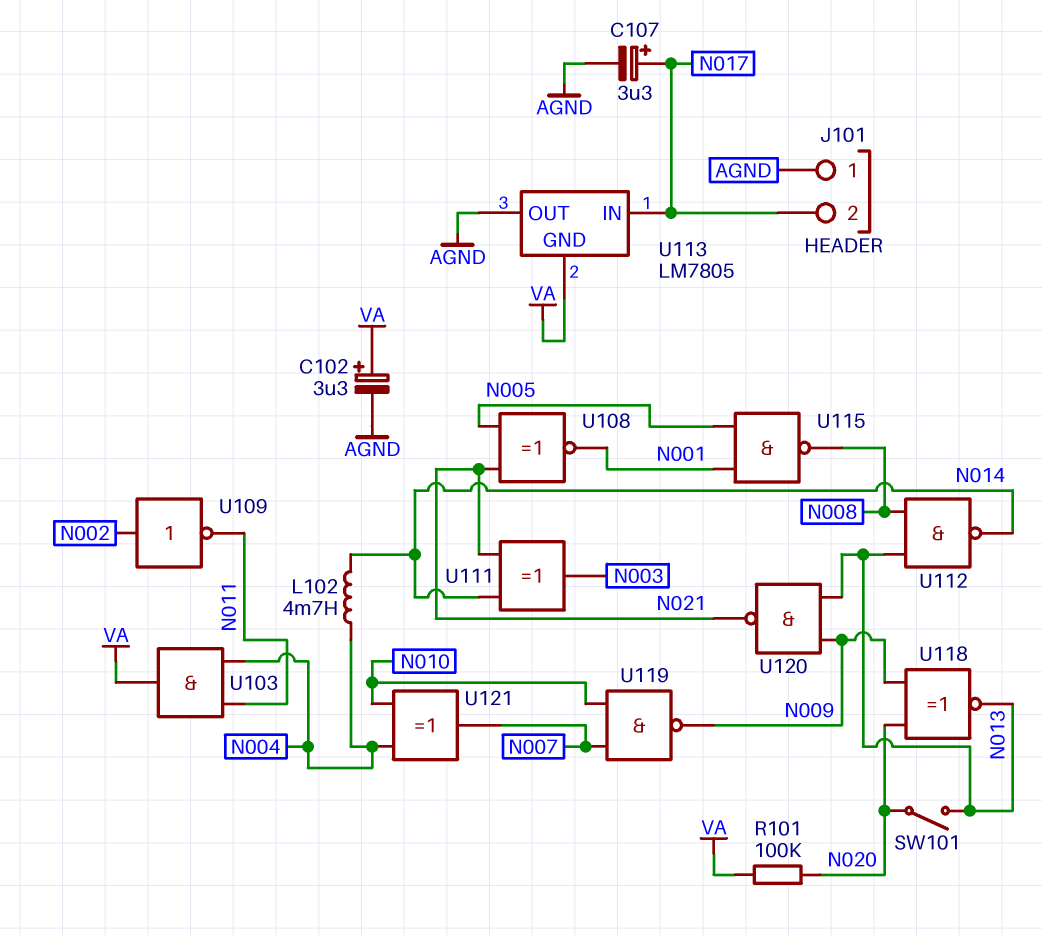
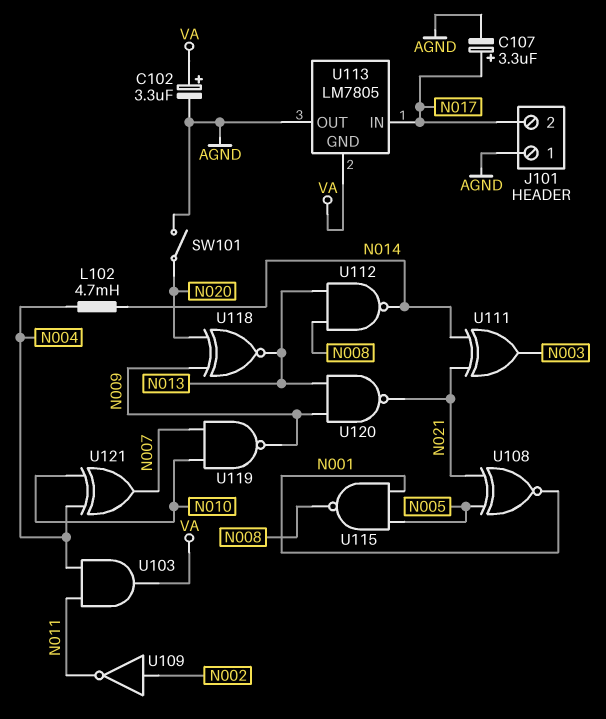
R101: 100k (N020, VA) -> none
SW101: switch (N013, N020) -> switch (AGND, N020)

